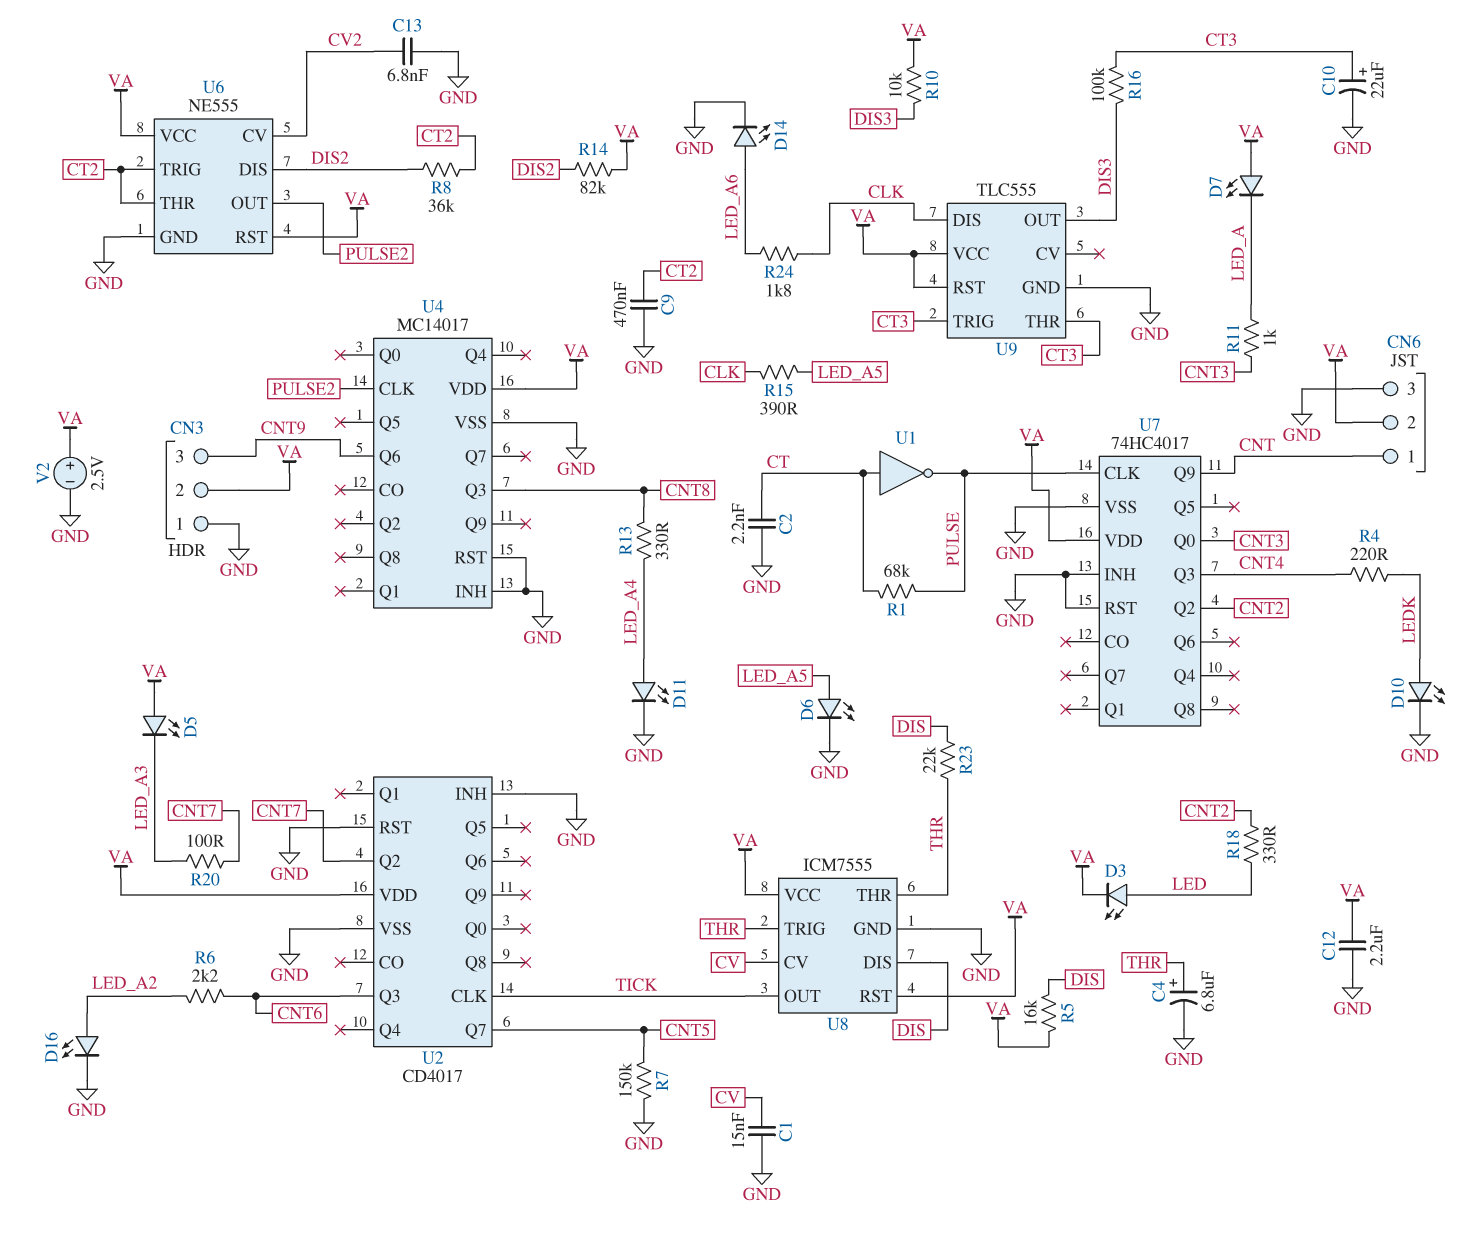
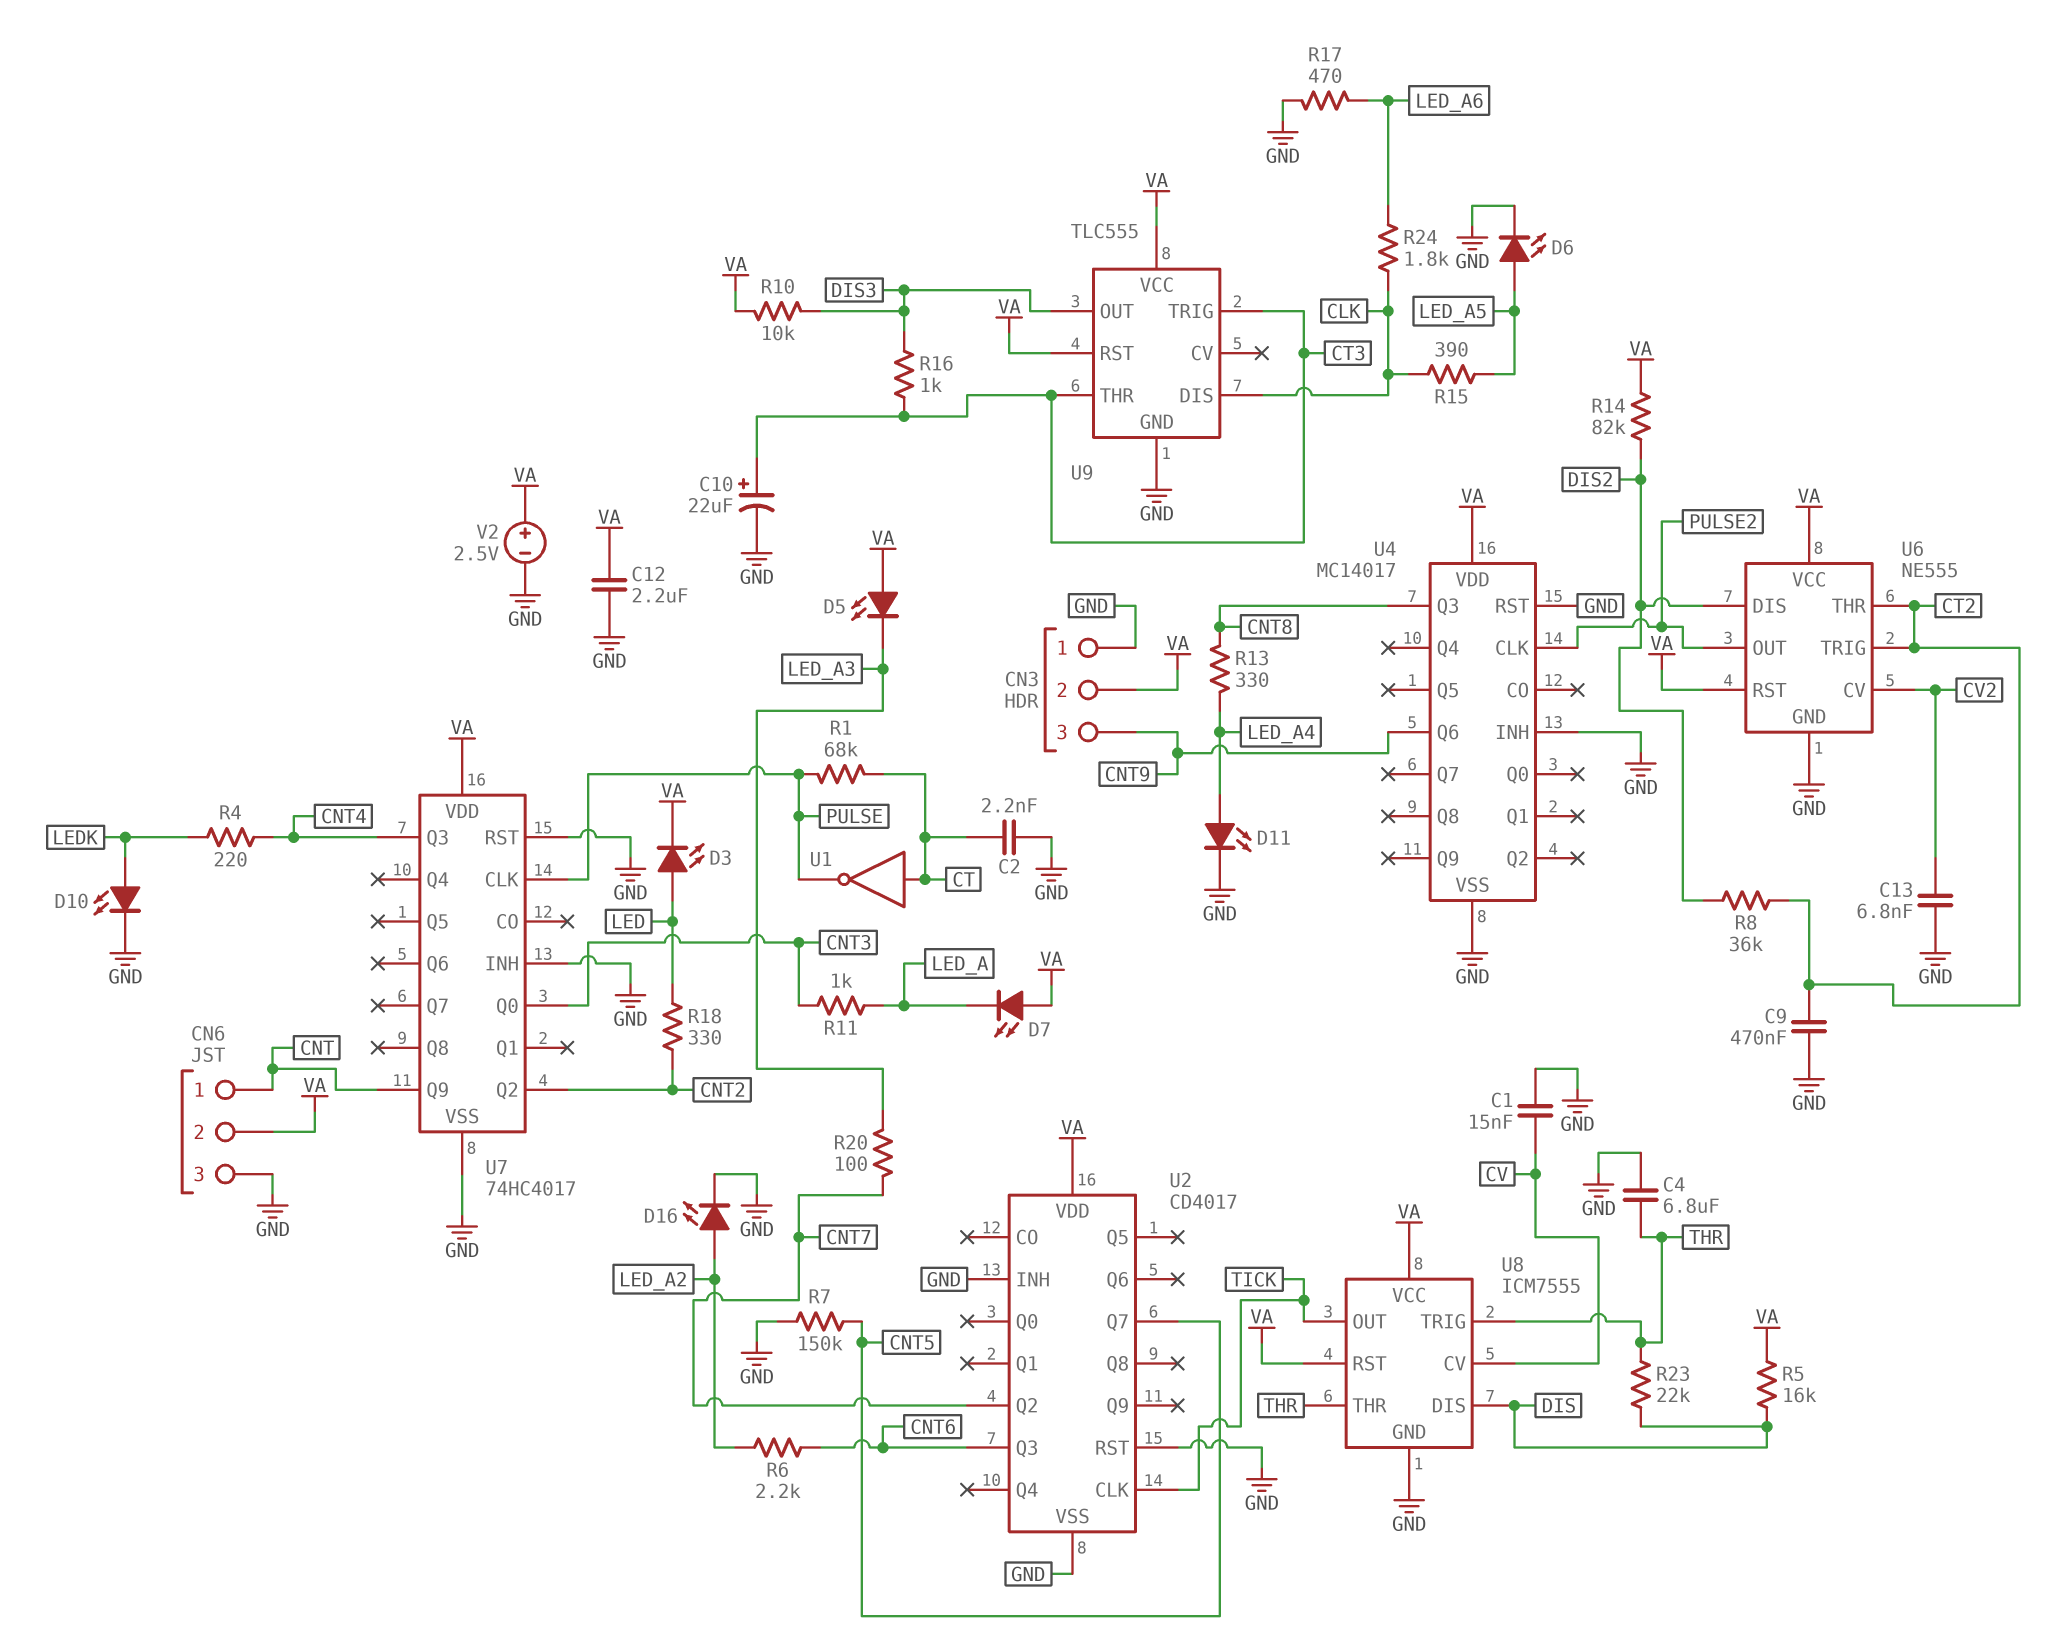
C4: 6.8uF (plus THR, minus GND) -> 6.8uF (GND, THR)
D14: LED (A LED_A6, K GND) -> none
R16: 100k (CT3, DIS3) -> 1k (CT3, DIS3)
R17: none -> 470 (GND, LED_A6)

